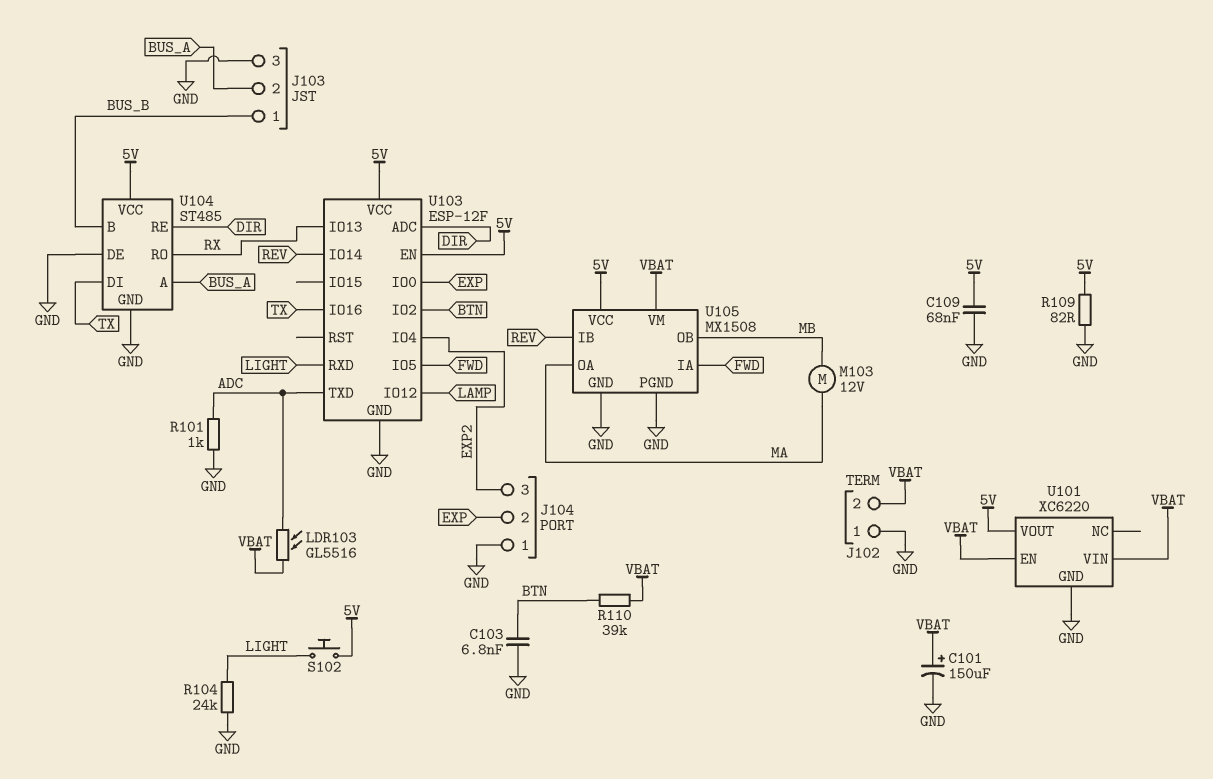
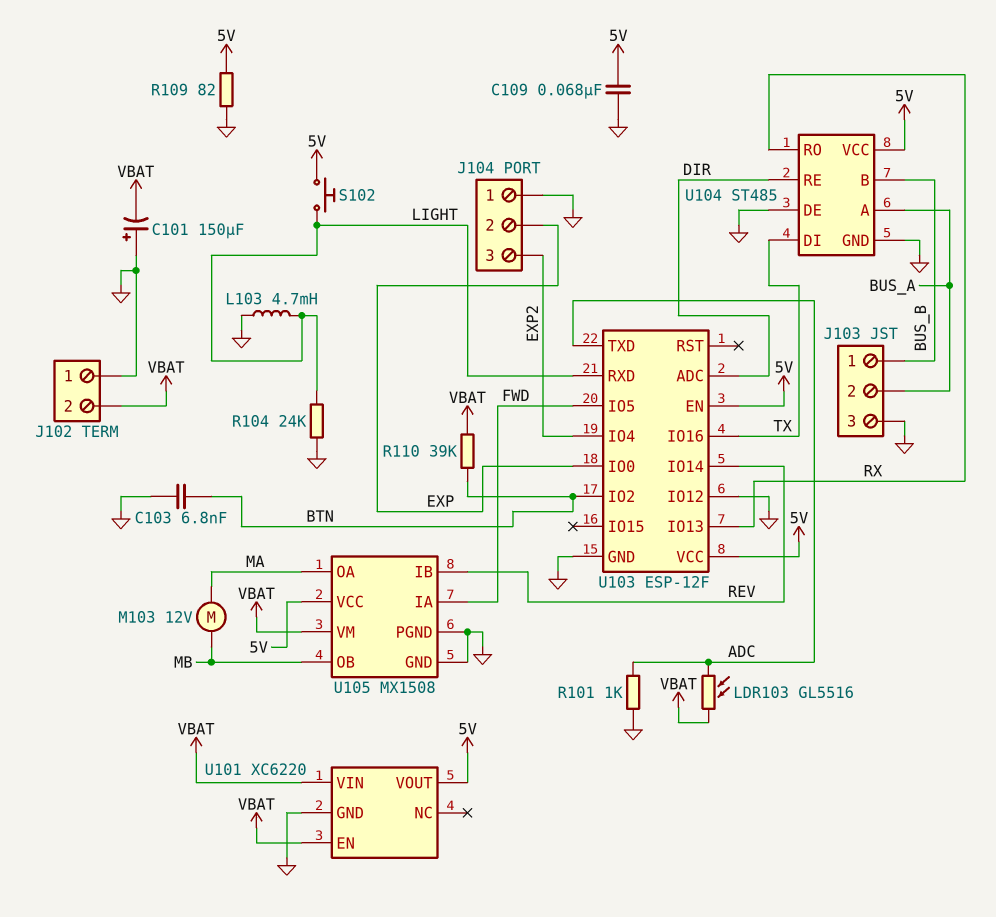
C101: 150uF (plus VBAT, minus GND) -> 150uF (plus GND, minus VBAT)
L103: none -> 4.7mH (GND, LIGHT)
U103 pin IO12: LAMP -> GND

